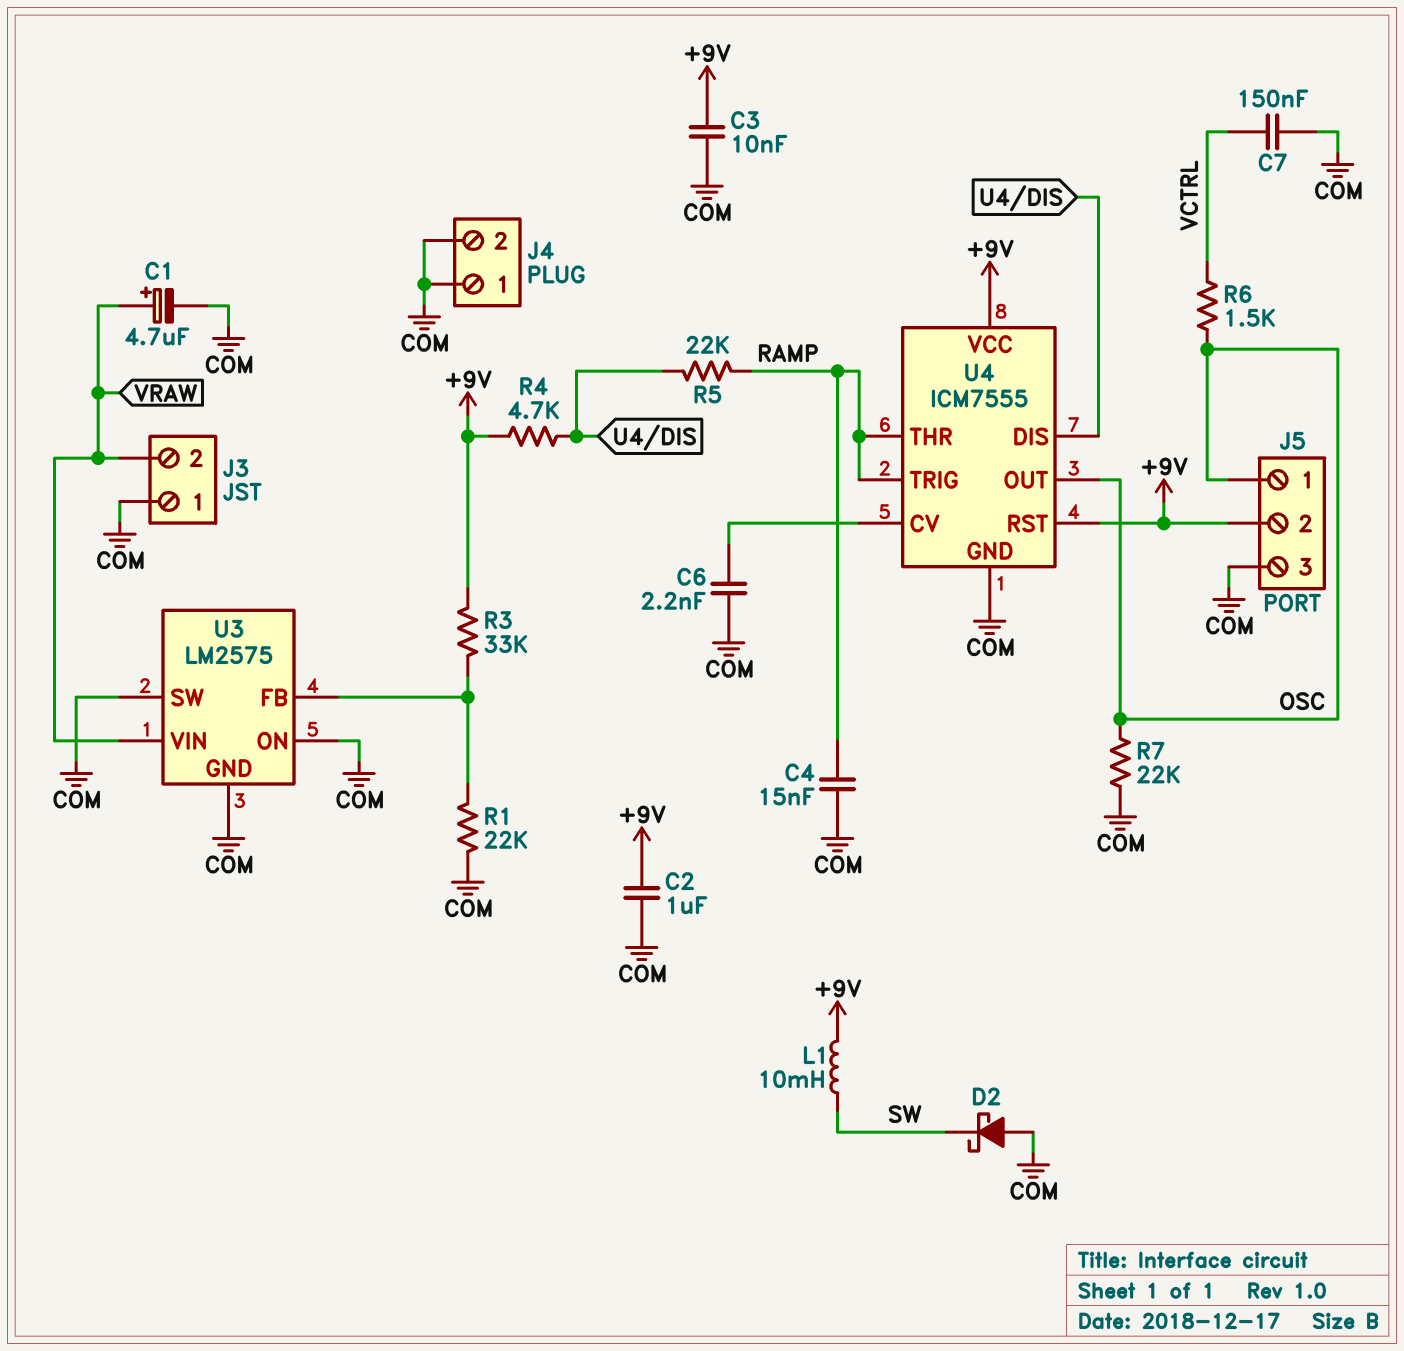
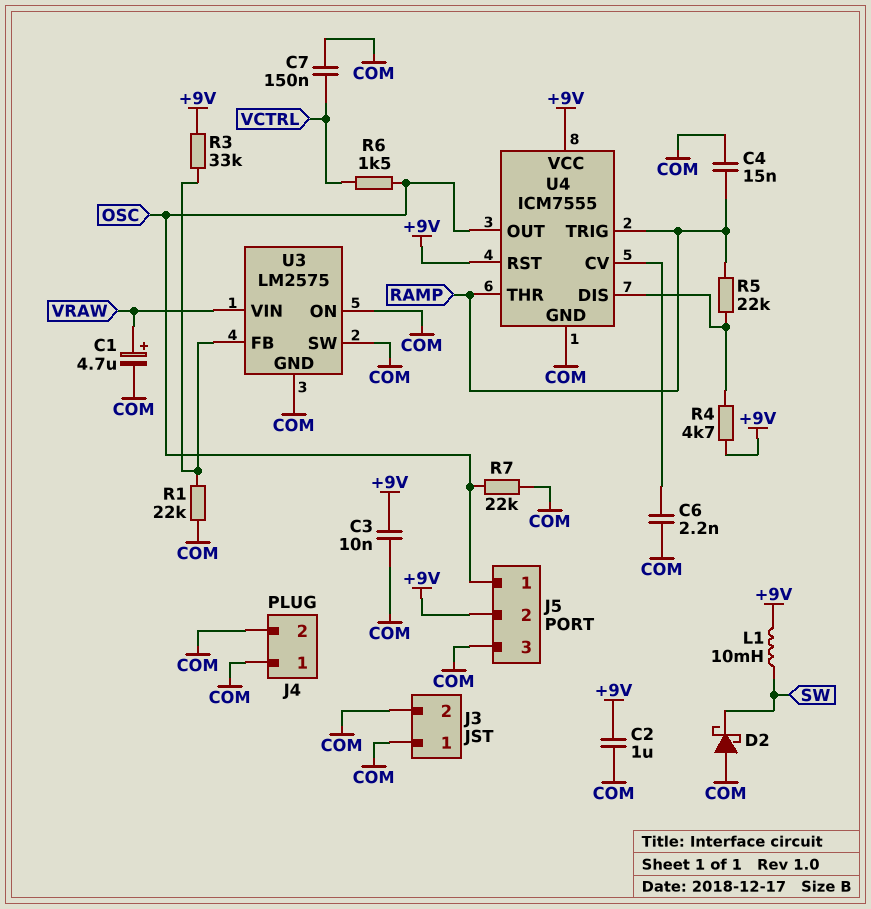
J3 pin 2: VRAW -> COM

